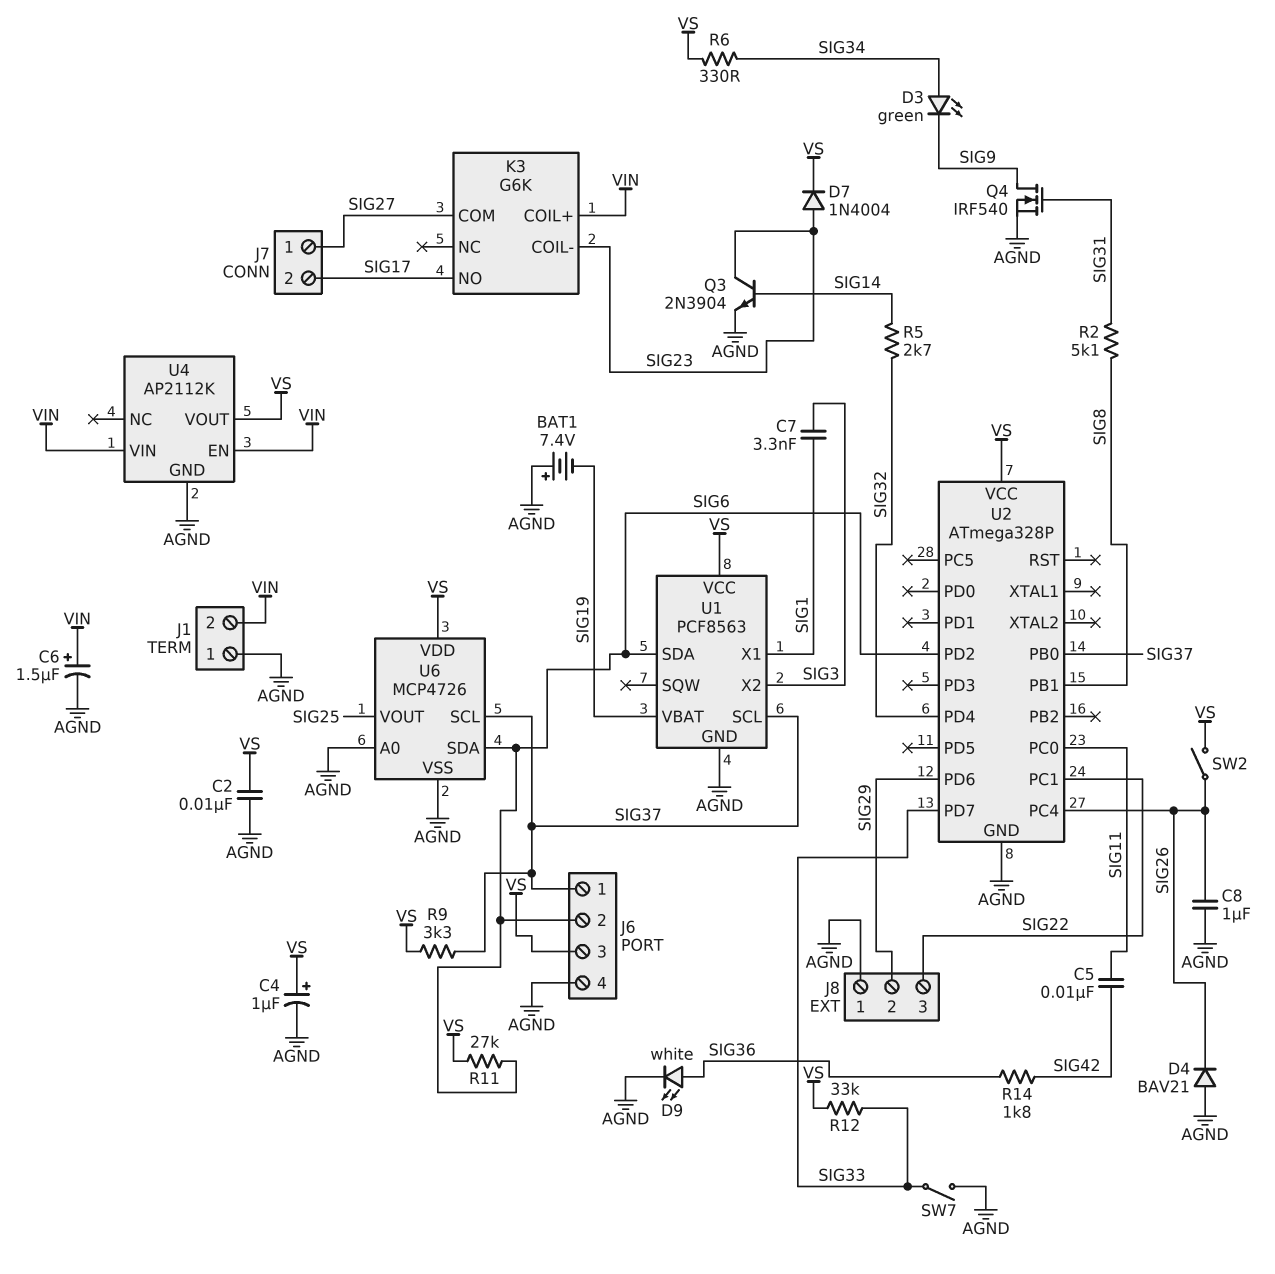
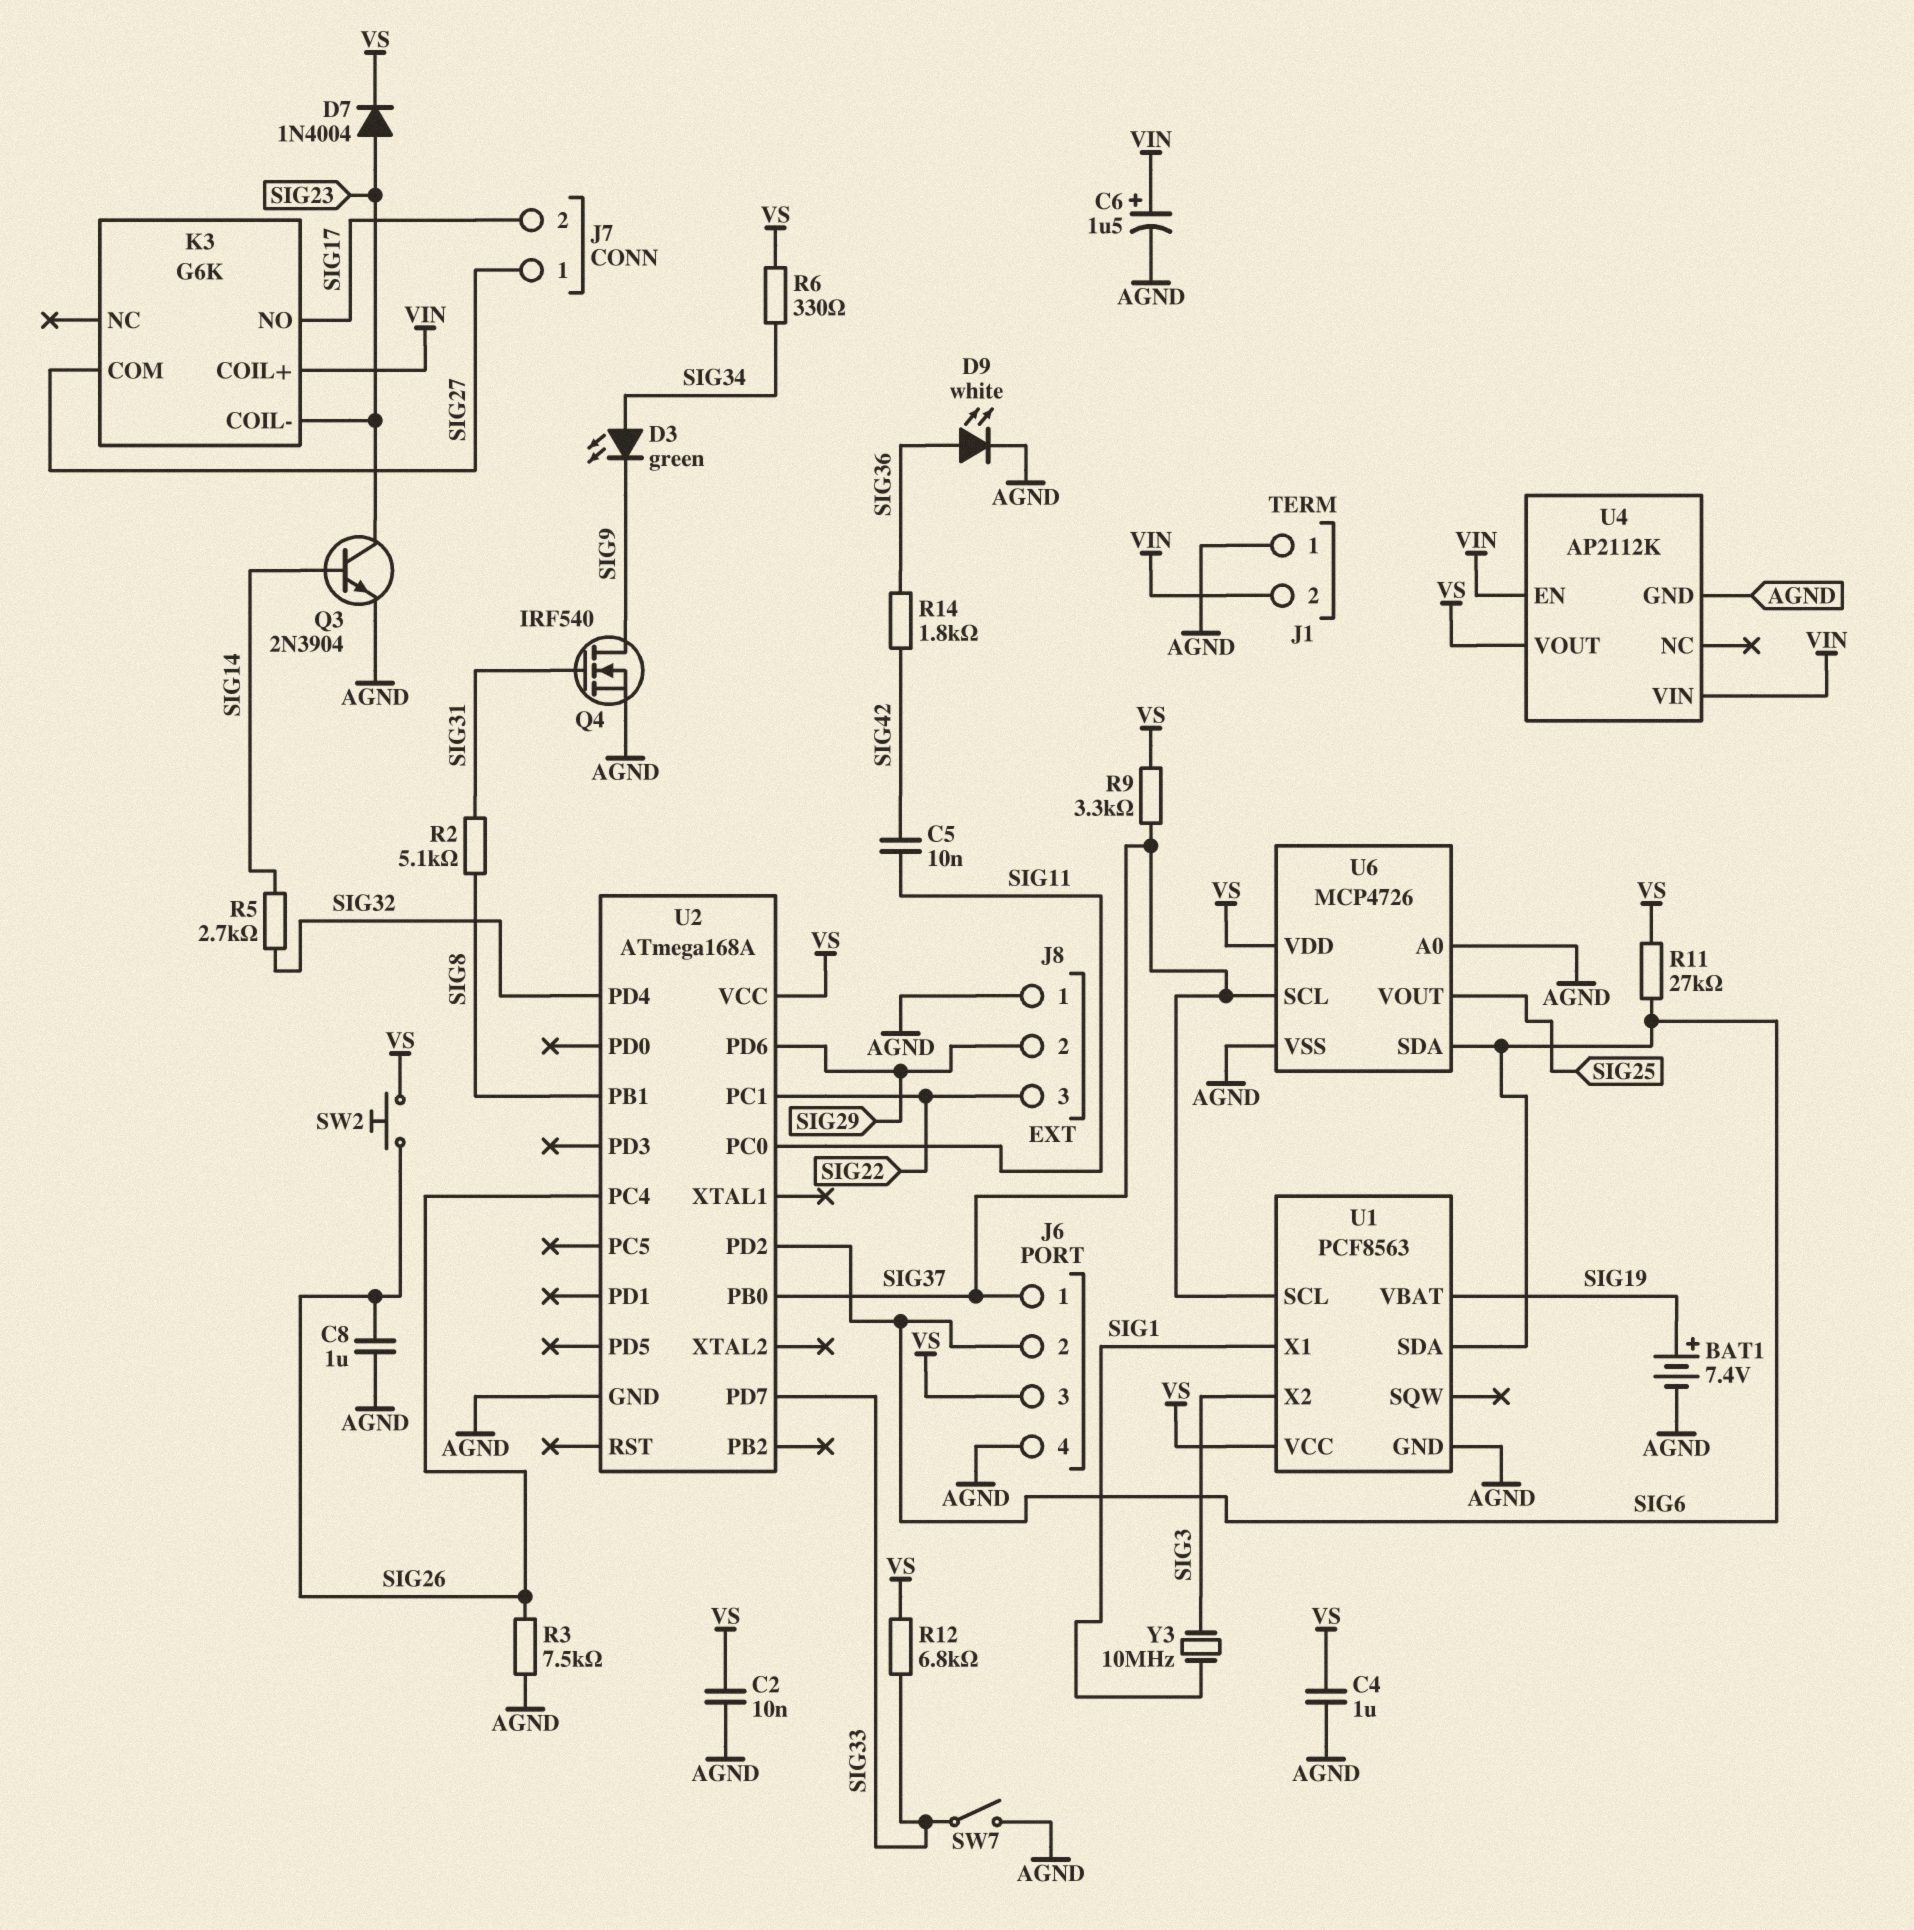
BAT1: 7.4V (plus AGND, minus SIG19) -> 7.4V (plus SIG19, minus AGND)
C4: 1uF (plus VS, minus AGND) -> 1uF (AGND, VS)
C7: 3.3nF (SIG1, SIG3) -> none
D4: diode BAV21 (A AGND, K SIG26) -> none
R3: none -> 7.5k (AGND, SIG26)
R12: 33k (SIG33, VS) -> 6.8k (SIG33, VS)
SW2: switch (SIG26, VS) -> button (SIG26, VS)
U2: ATmega328P -> ATmega168A
Y3: none -> 10MHz (SIG1, SIG3)

